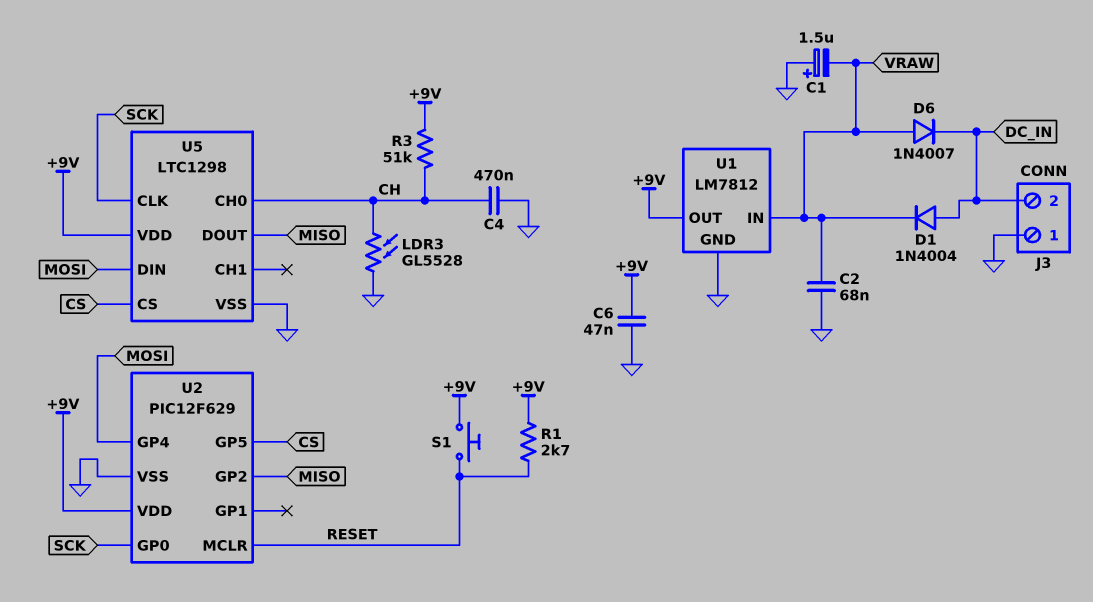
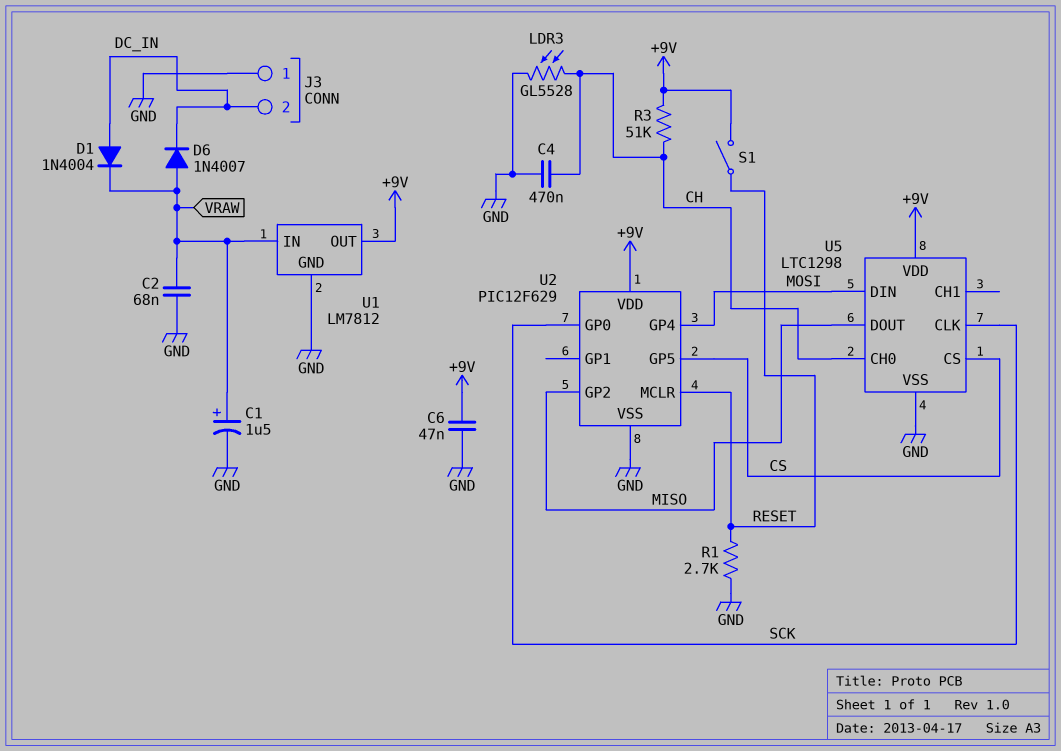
C1: 1.5uF (plus GND, minus VRAW) -> 1.5uF (plus VRAW, minus GND)
R1: 2.7k (+9V, RESET) -> 2.7k (GND, RESET)
S1: button (+9V, RESET) -> switch (+9V, RESET)

